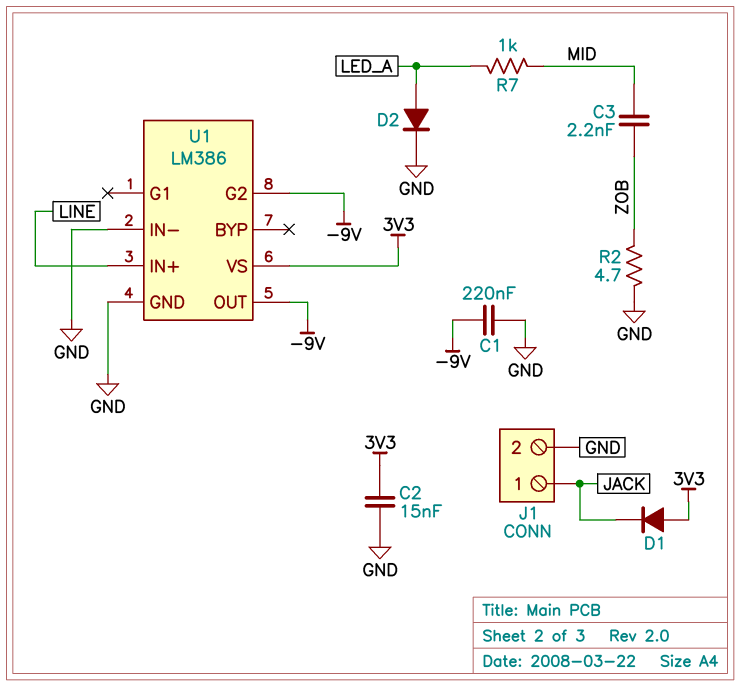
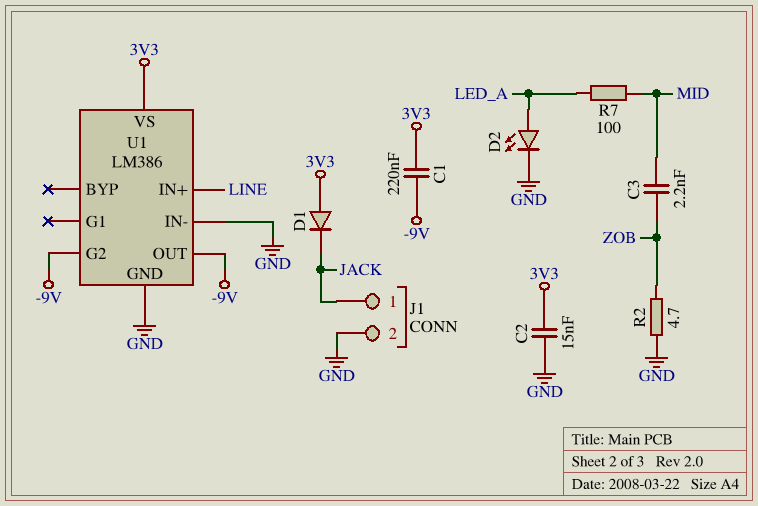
C1: 220nF (-9V, GND) -> 220nF (-9V, 3V3)
D2: diode (A LED_A, K GND) -> LED (A LED_A, K GND)
R7: 1k (LED_A, MID) -> 100 (LED_A, MID)

